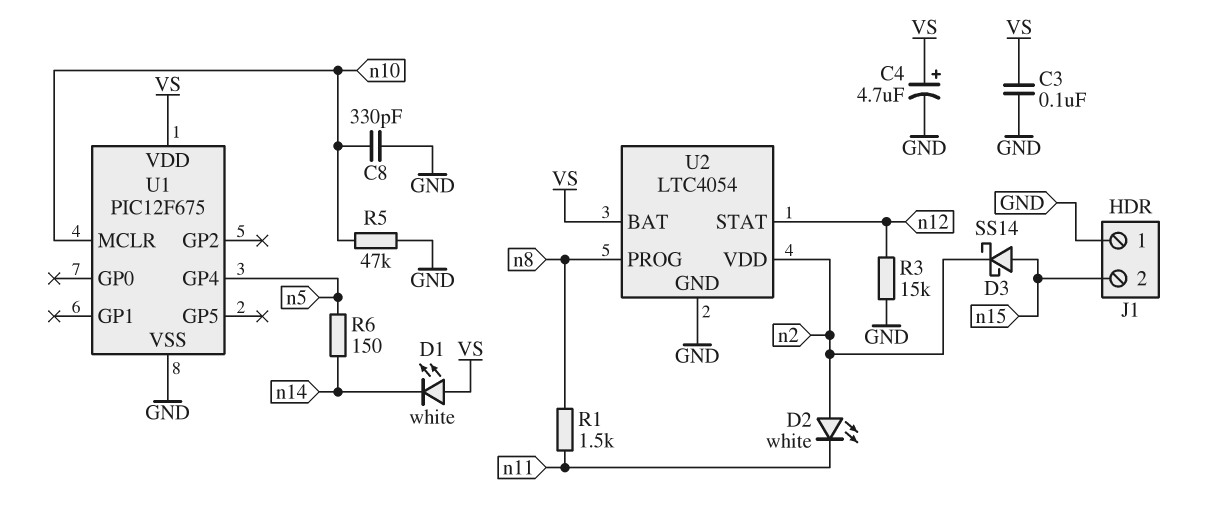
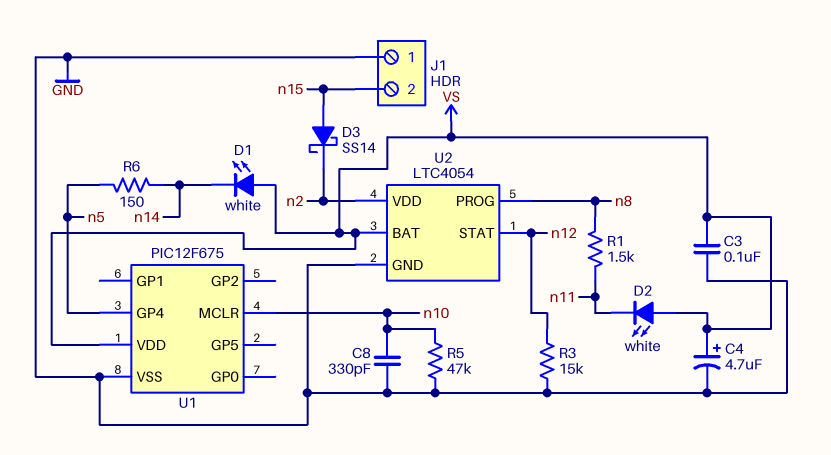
D2: LED white (A n2, K n11) -> LED white (A VS, K n11)

